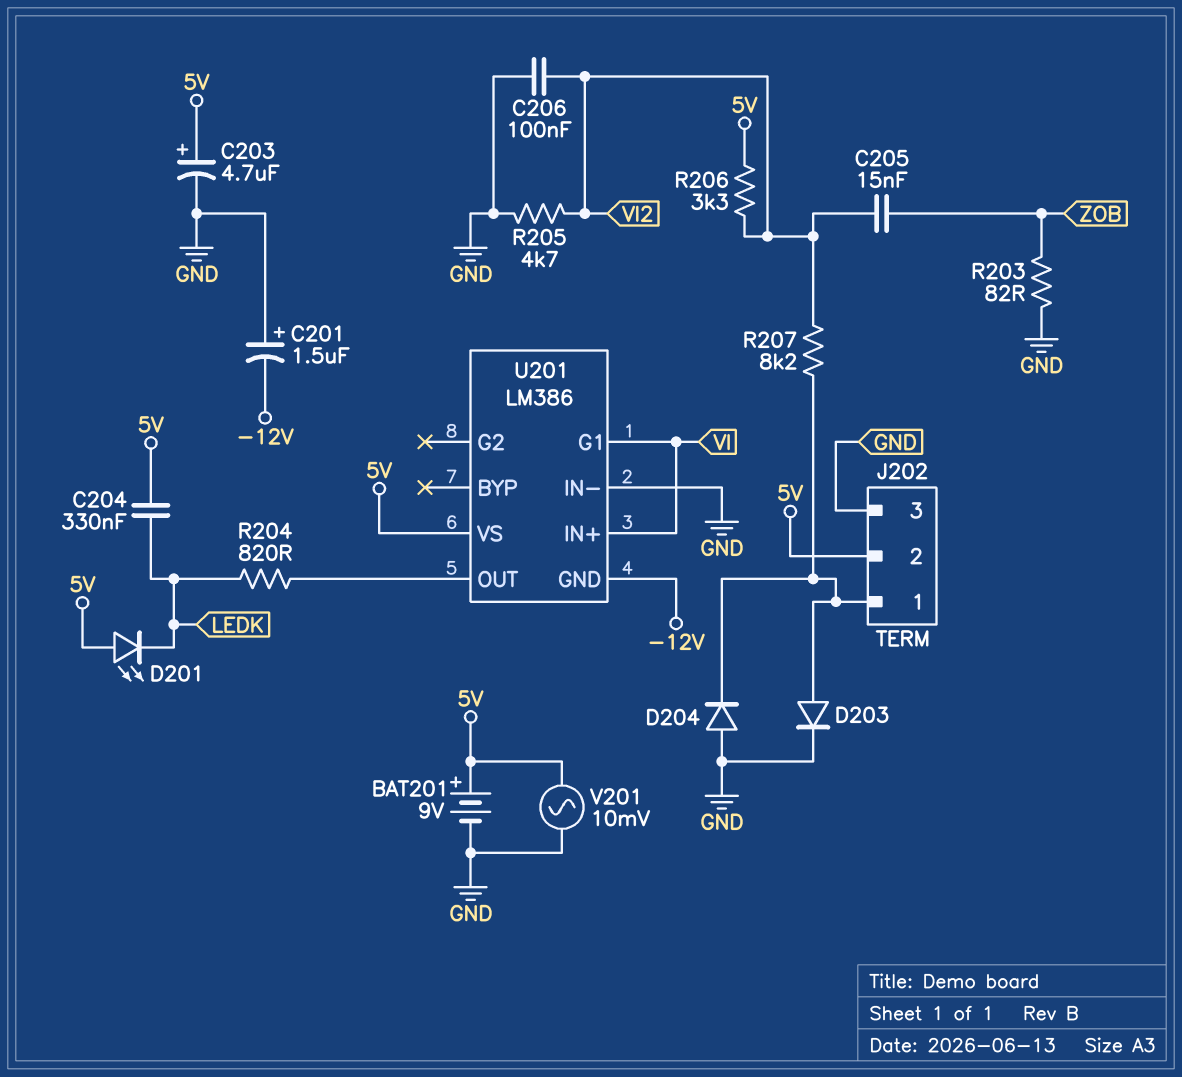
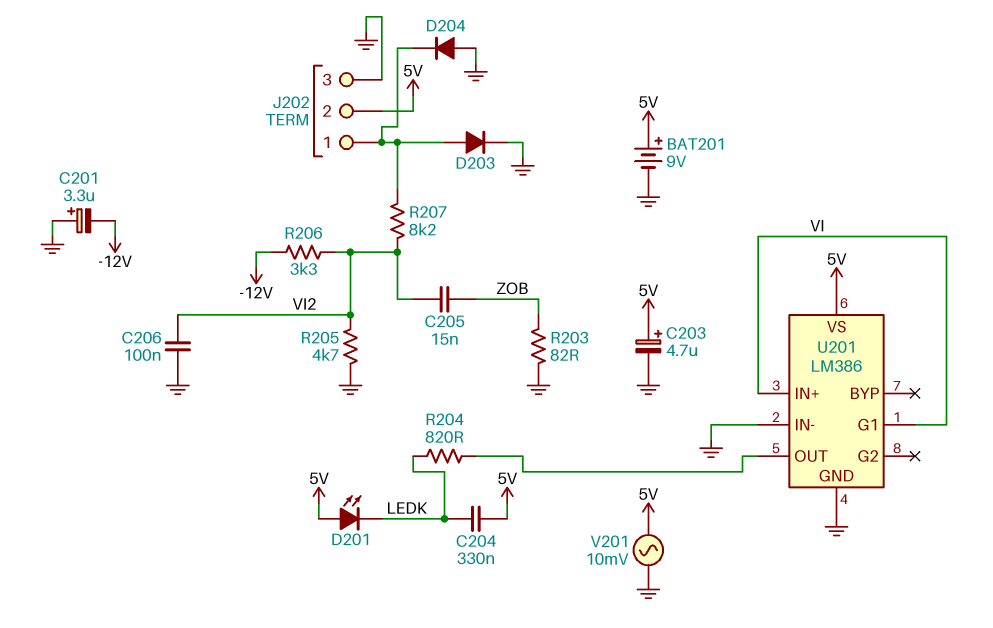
C201: 1.5uF (plus GND, minus -12V) -> 3.3uF (plus GND, minus -12V)
R206: 3.3k (5V, VI2) -> 3.3k (-12V, VI2)
U201 pin GND: -12V -> GND

